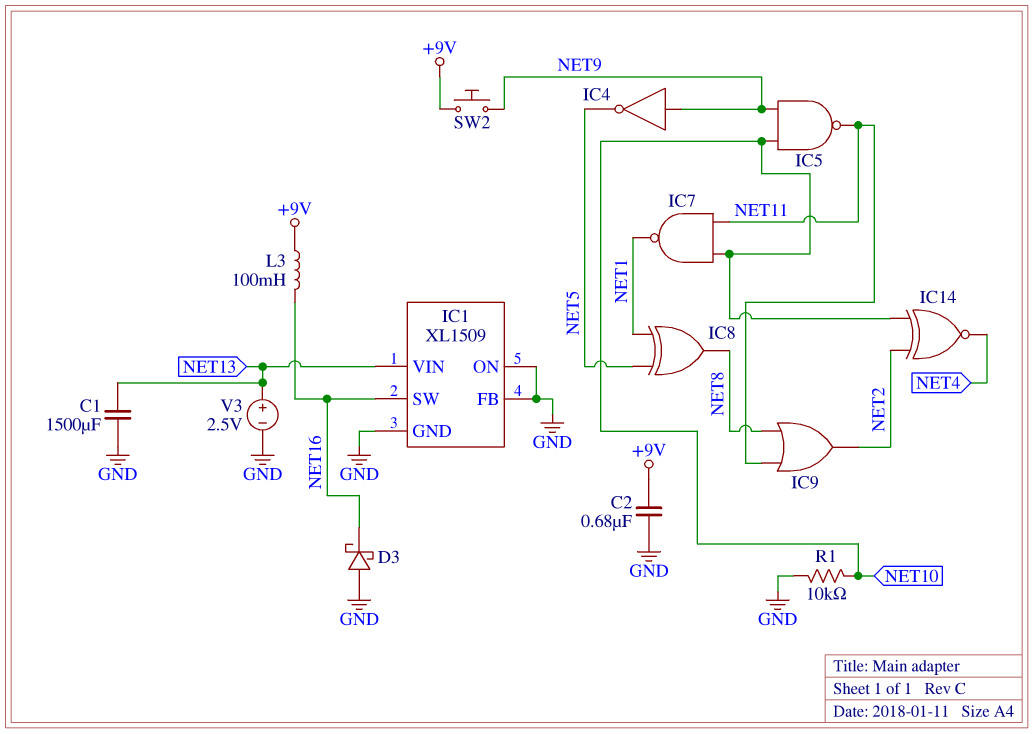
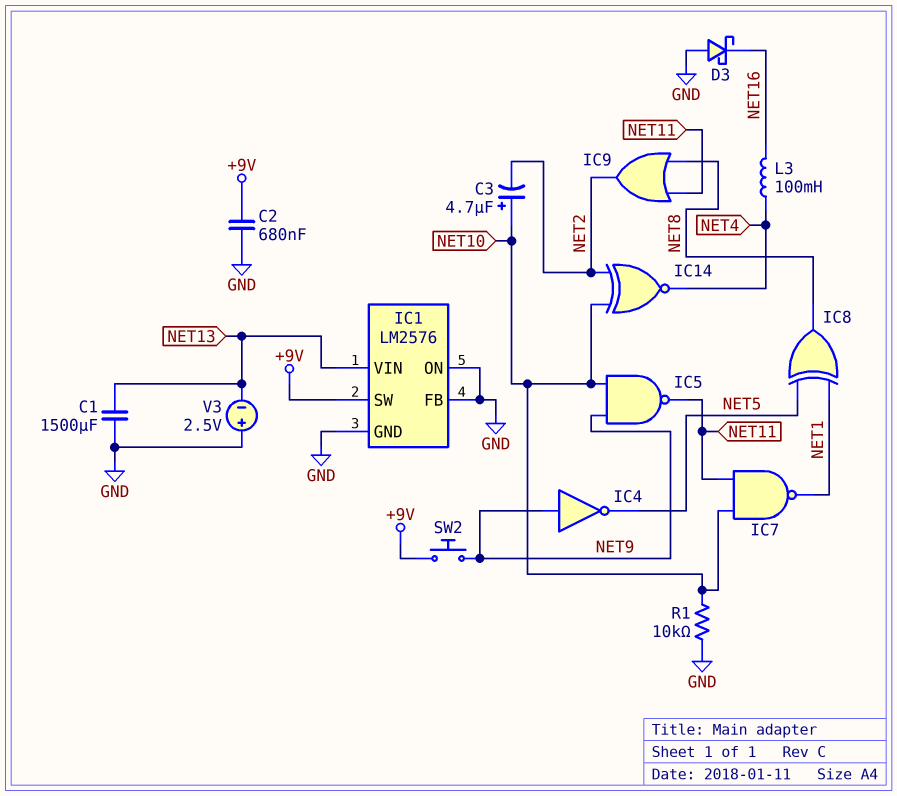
C3: none -> 4.7uF (plus NET10, minus NET2)
IC1: XL1509 -> LM2576
IC1 pin SW: NET16 -> +9V
L3: 100mH (+9V, NET16) -> 100mH (NET4, NET16)
V3: 2.5V (plus NET13, minus GND) -> 2.5V (plus GND, minus NET13)

